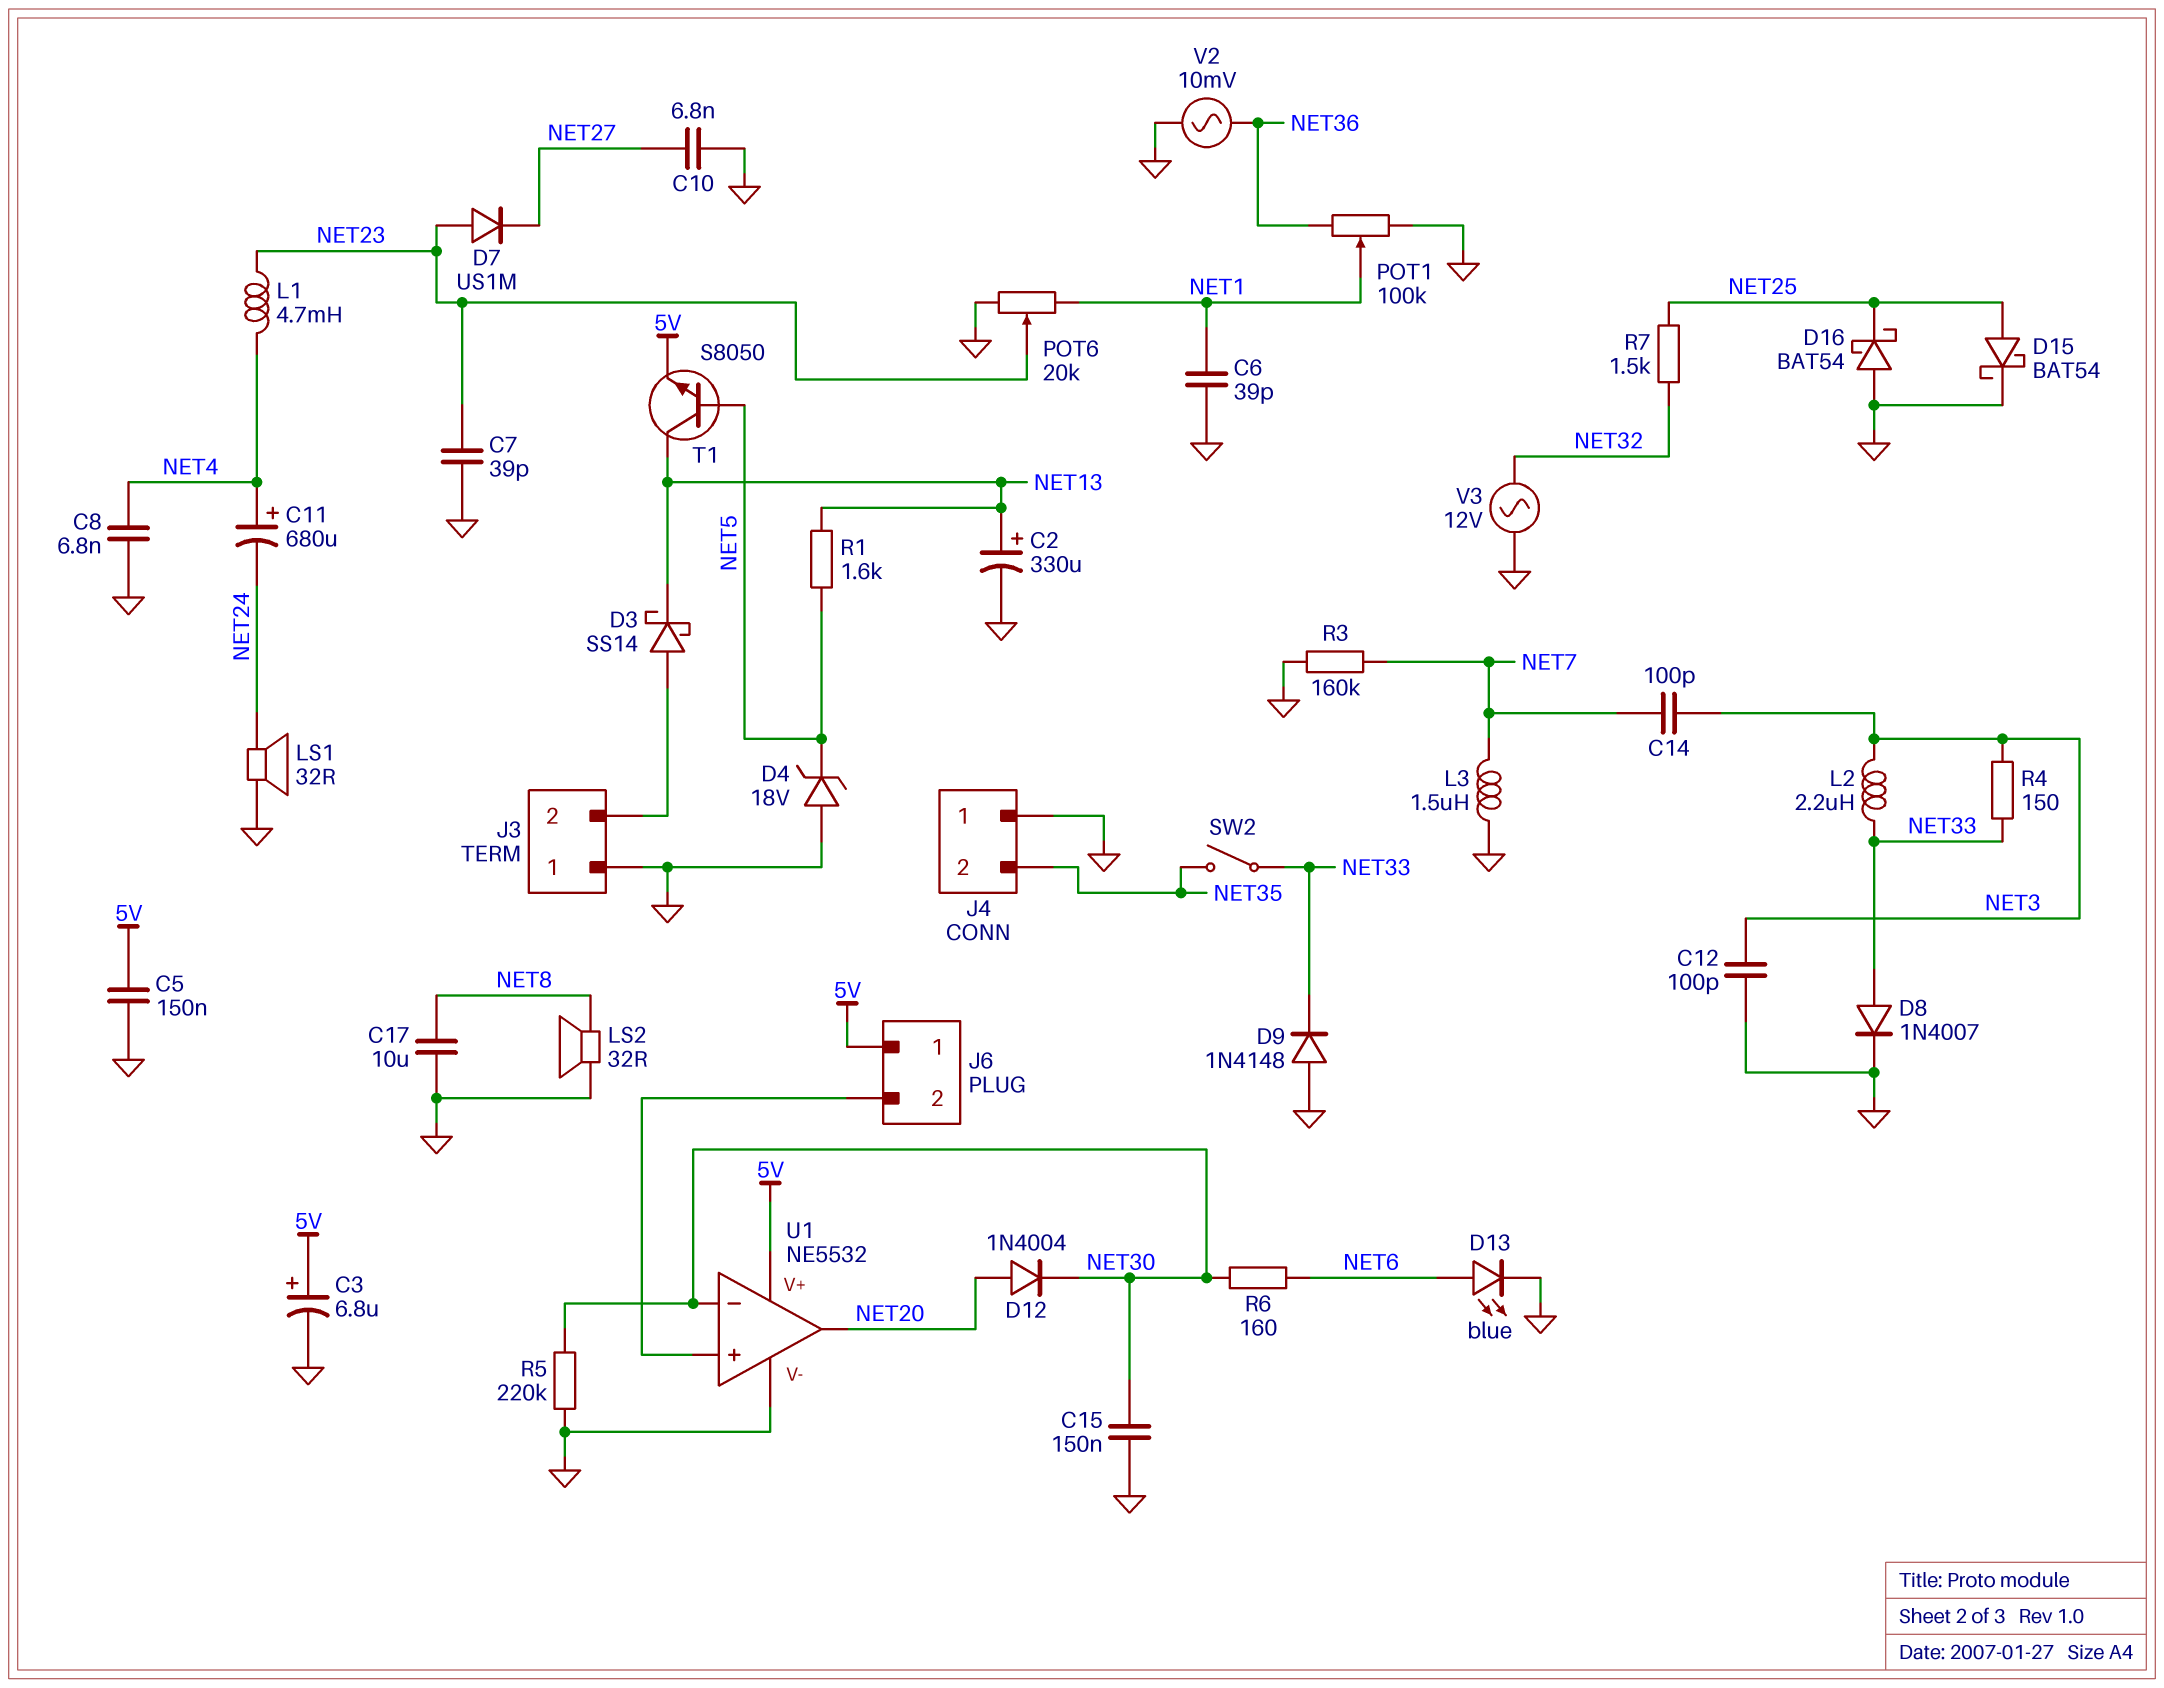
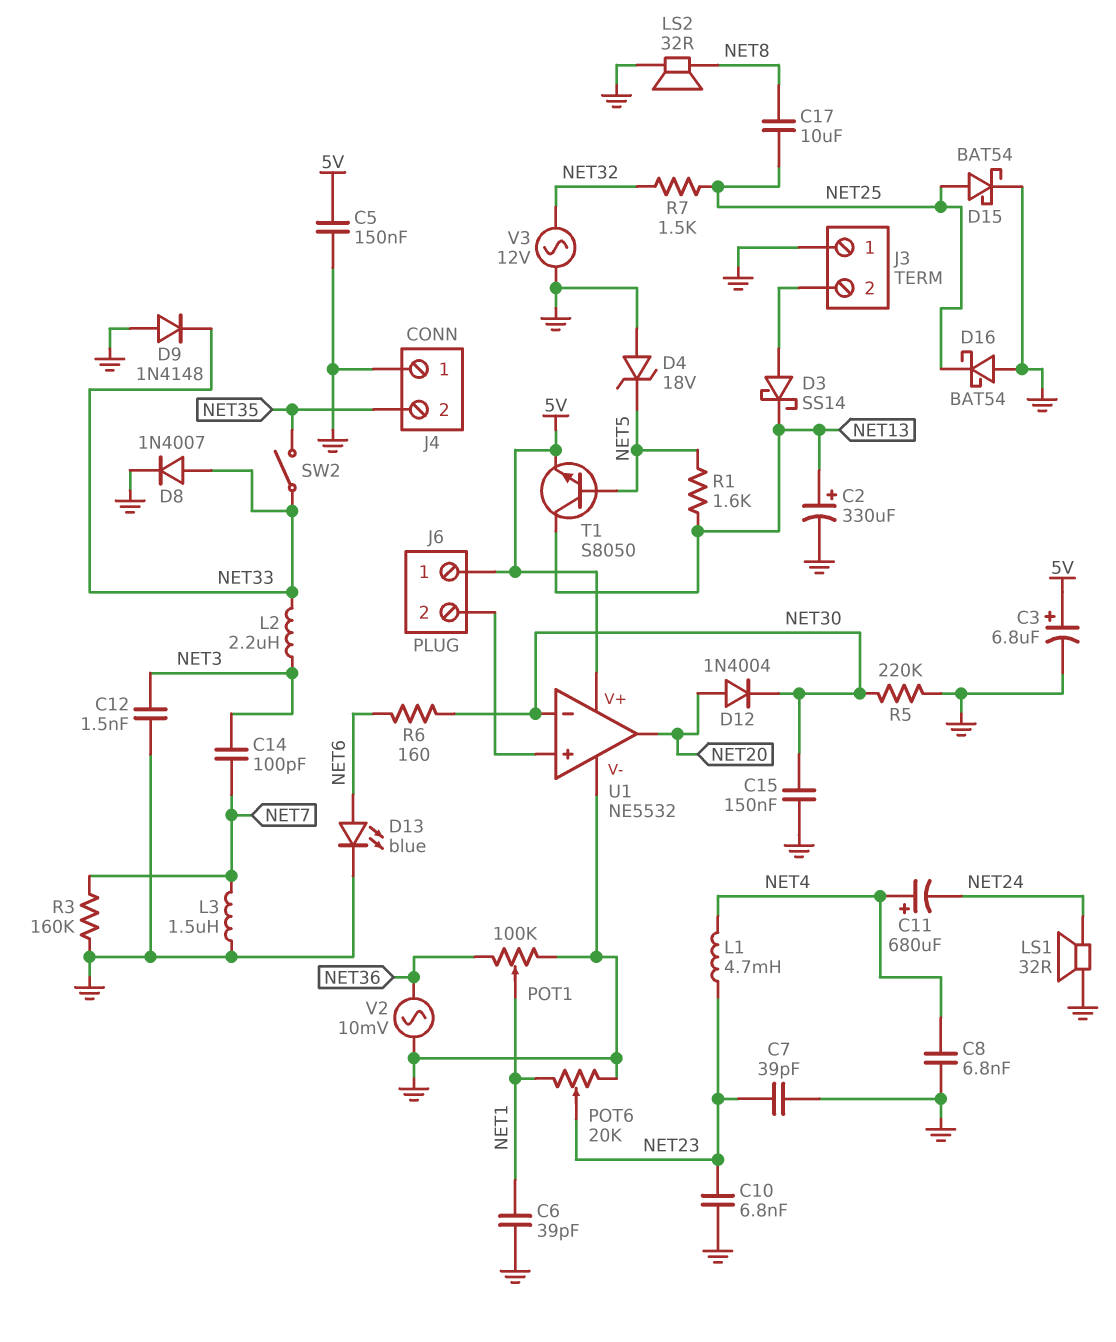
C10: 6.8nF (GND, NET27) -> 6.8nF (GND, NET23)
C12: 100pF (GND, NET3) -> 1.5nF (GND, NET3)
C17: 10uF (GND, NET8) -> 10uF (NET8, NET25)
D7: diode US1M (A NET23, K NET27) -> none
R4: 150 (NET3, NET33) -> none

